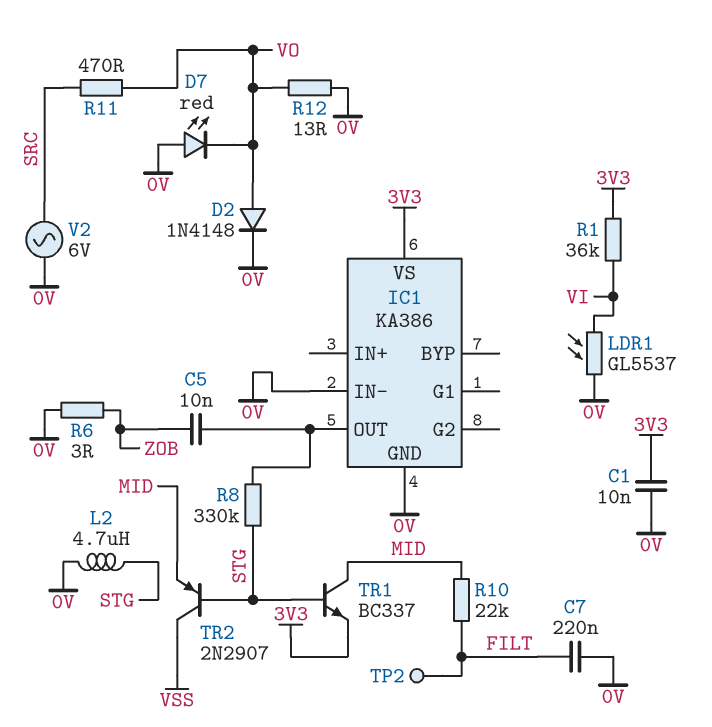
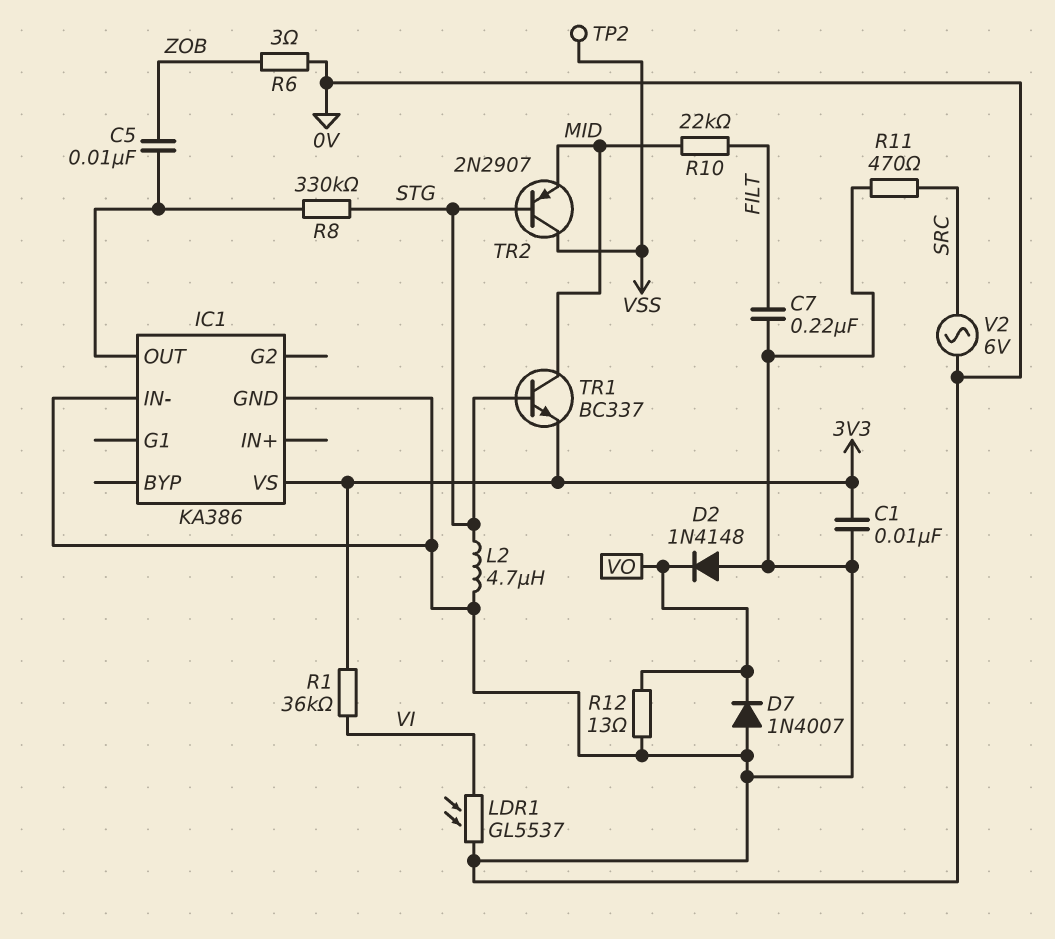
D2: diode 1N4148 (A VO, K 0V) -> diode 1N4148 (A 0V, K VO)
D7: LED red (A 0V, K VO) -> diode 1N4007 (A 0V, K VO)
R11: 470 (SRC, VO) -> 470 (0V, SRC)
TP2: test point (FILT) -> test point (VSS)

